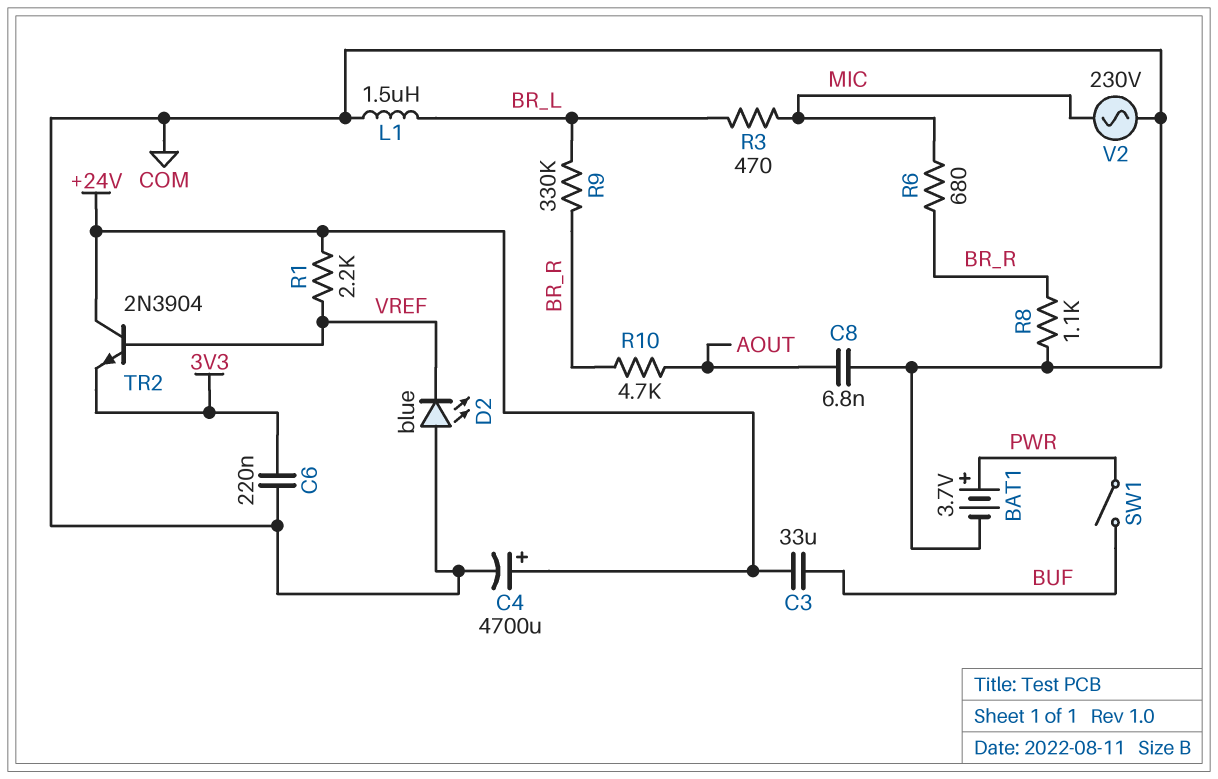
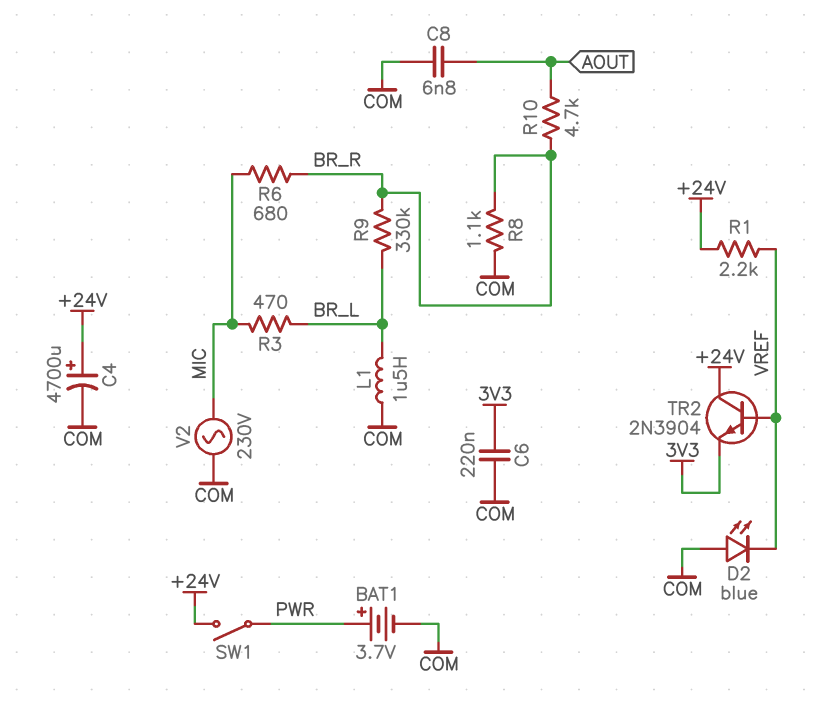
C3: 33uF (+24V, BUF) -> none
SW1: switch (BUF, PWR) -> switch (+24V, PWR)

